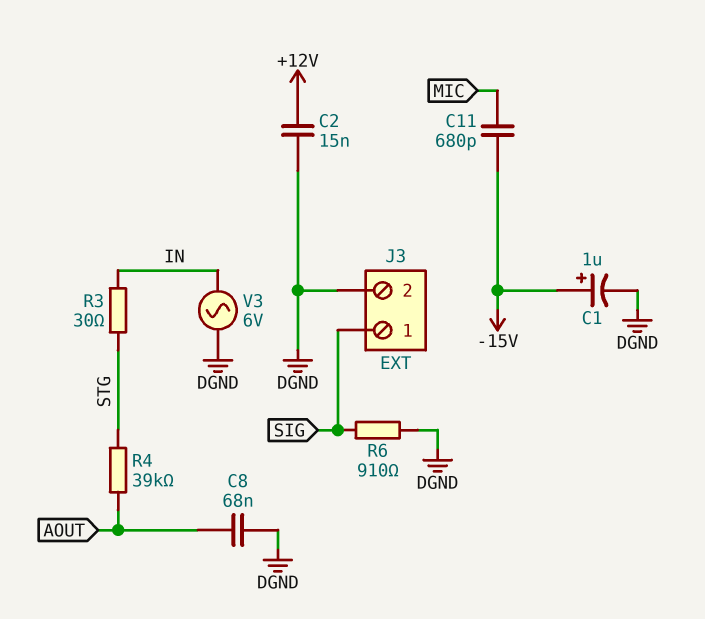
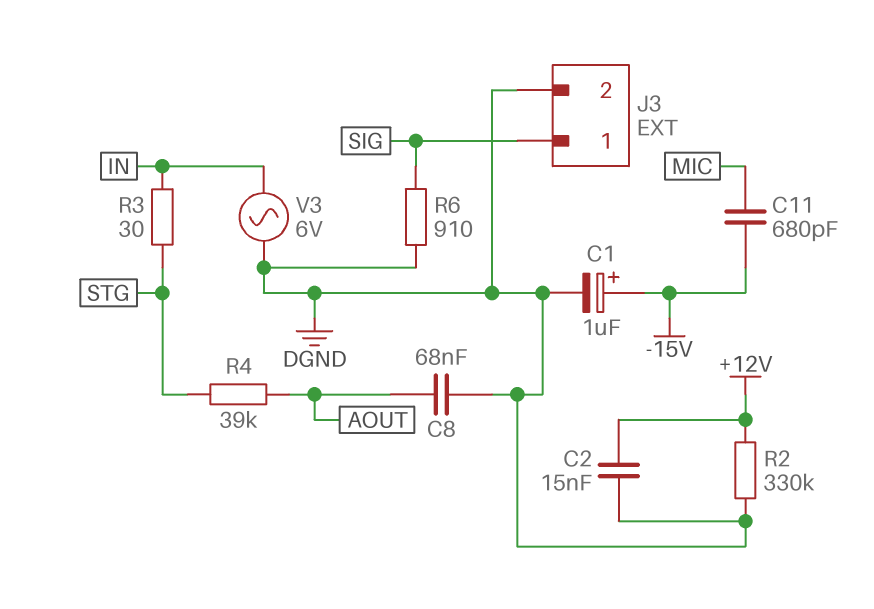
R2: none -> 330k (+12V, DGND)

